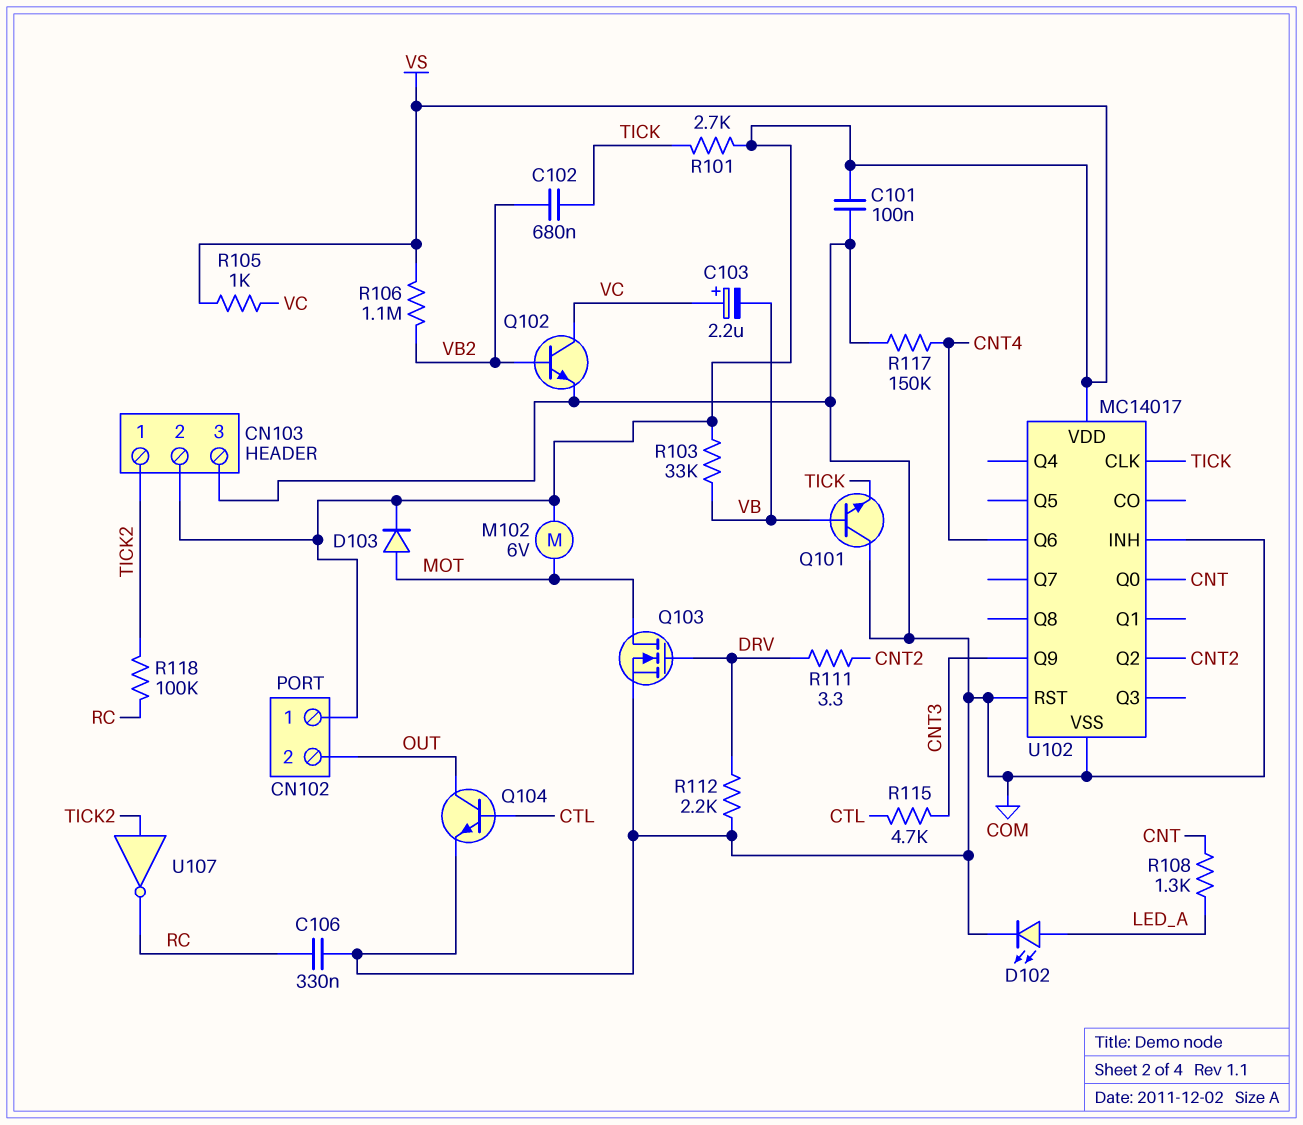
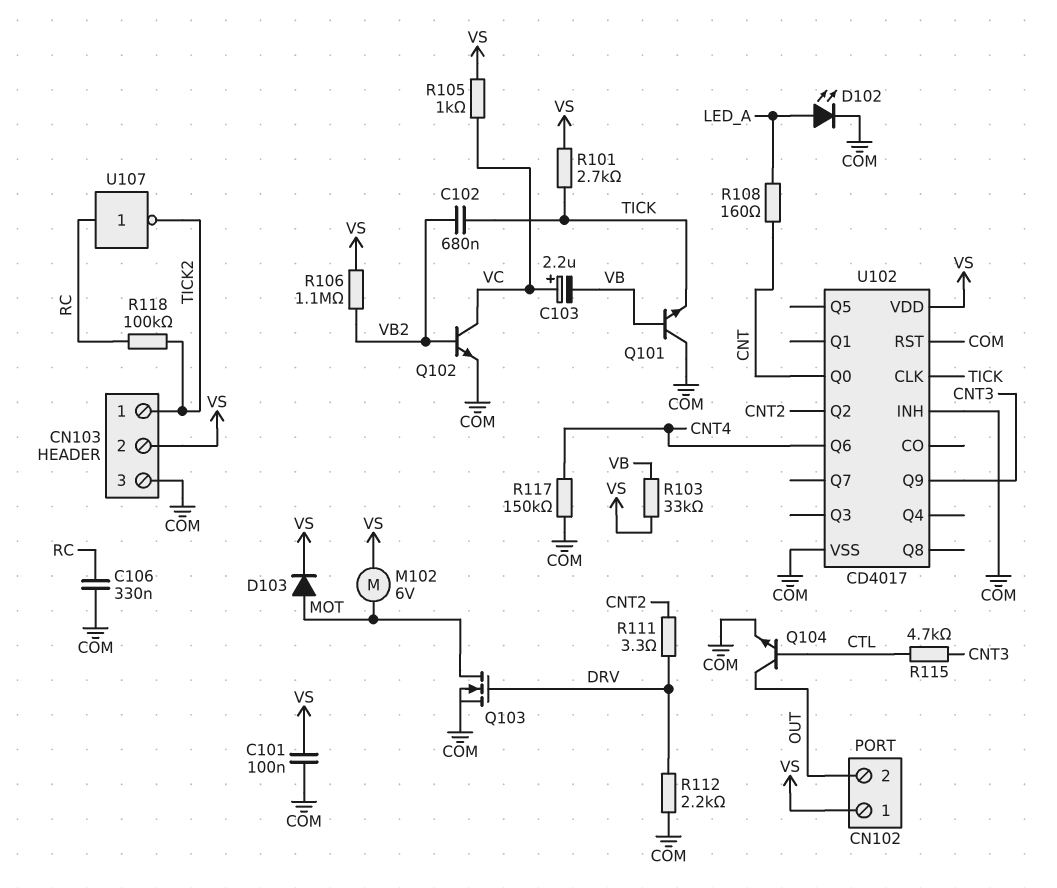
R108: 1.3k (CNT, LED_A) -> 160 (CNT, LED_A)
U102: MC14017 -> CD4017
U107: NOT (in TICK2, out RC) -> NOT (in RC, out TICK2)

